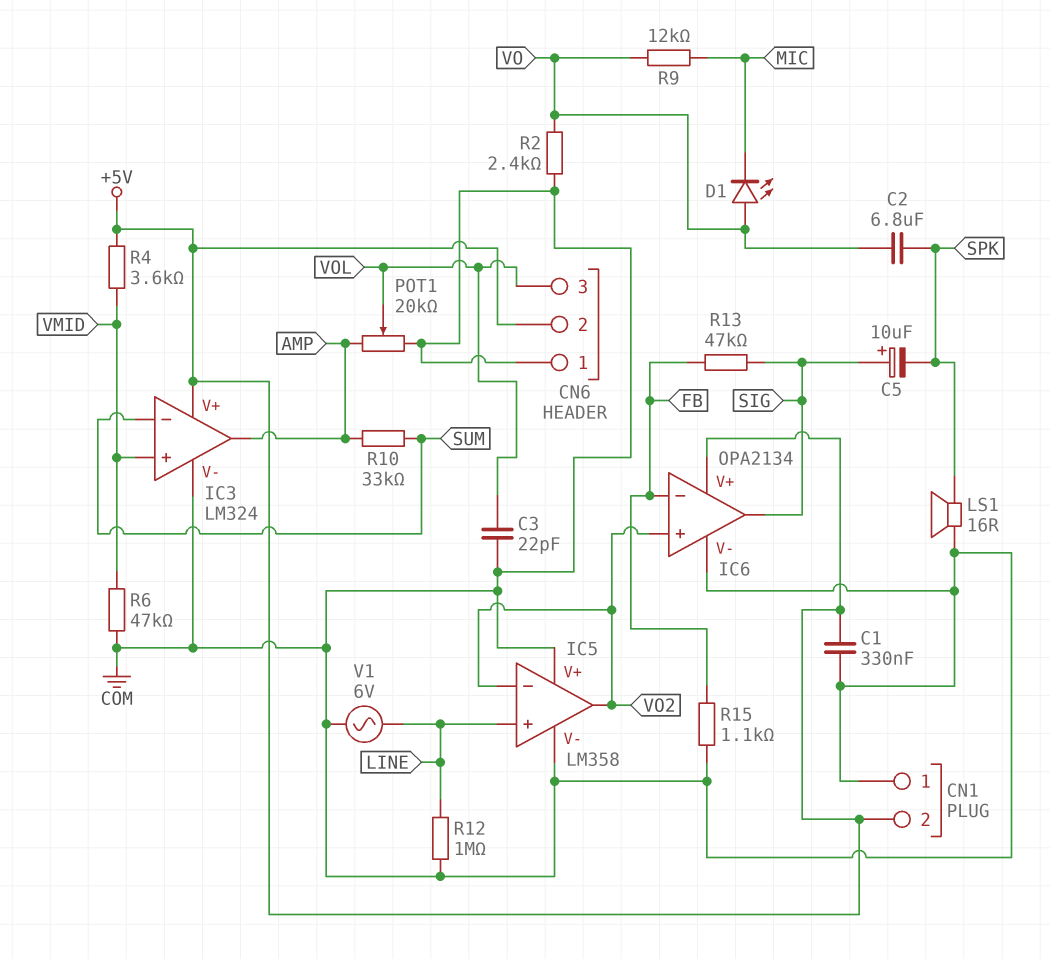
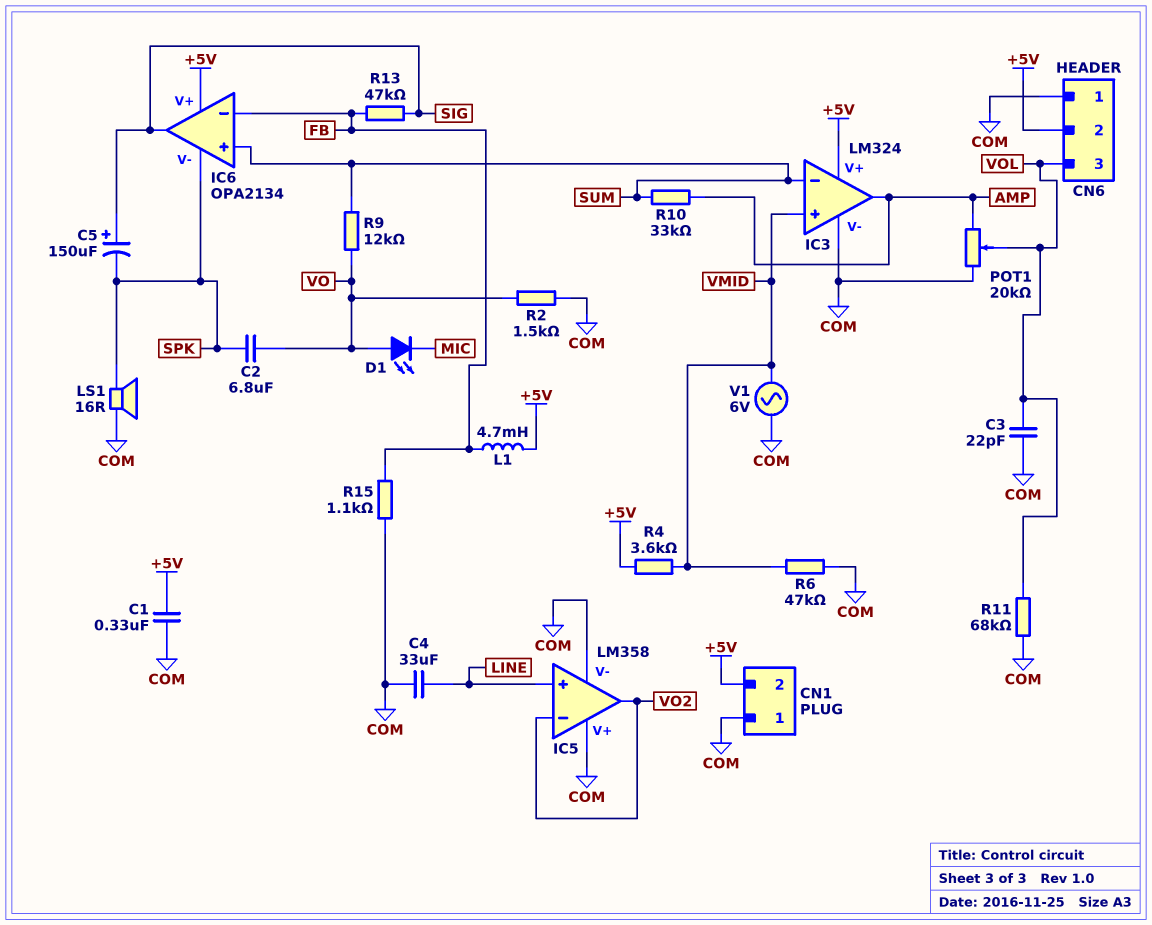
C4: none -> 33uF (COM, LINE)
C5: 10uF (plus SIG, minus SPK) -> 150uF (plus SIG, minus SPK)
IC6 pin V-: COM -> SPK
IC6 pin in+: VO2 -> SUM
L1: none -> 4.7mH (+5V, FB)
R2: 2.4k (COM, VO) -> 1.5k (COM, VO)
R9: 12k (MIC, VO) -> 12k (SUM, VO)
R11: none -> 68k (COM, VOL)
R12: 1M (COM, LINE) -> none
V1: AC 6V (COM, LINE) -> AC 6V (COM, VMID)

